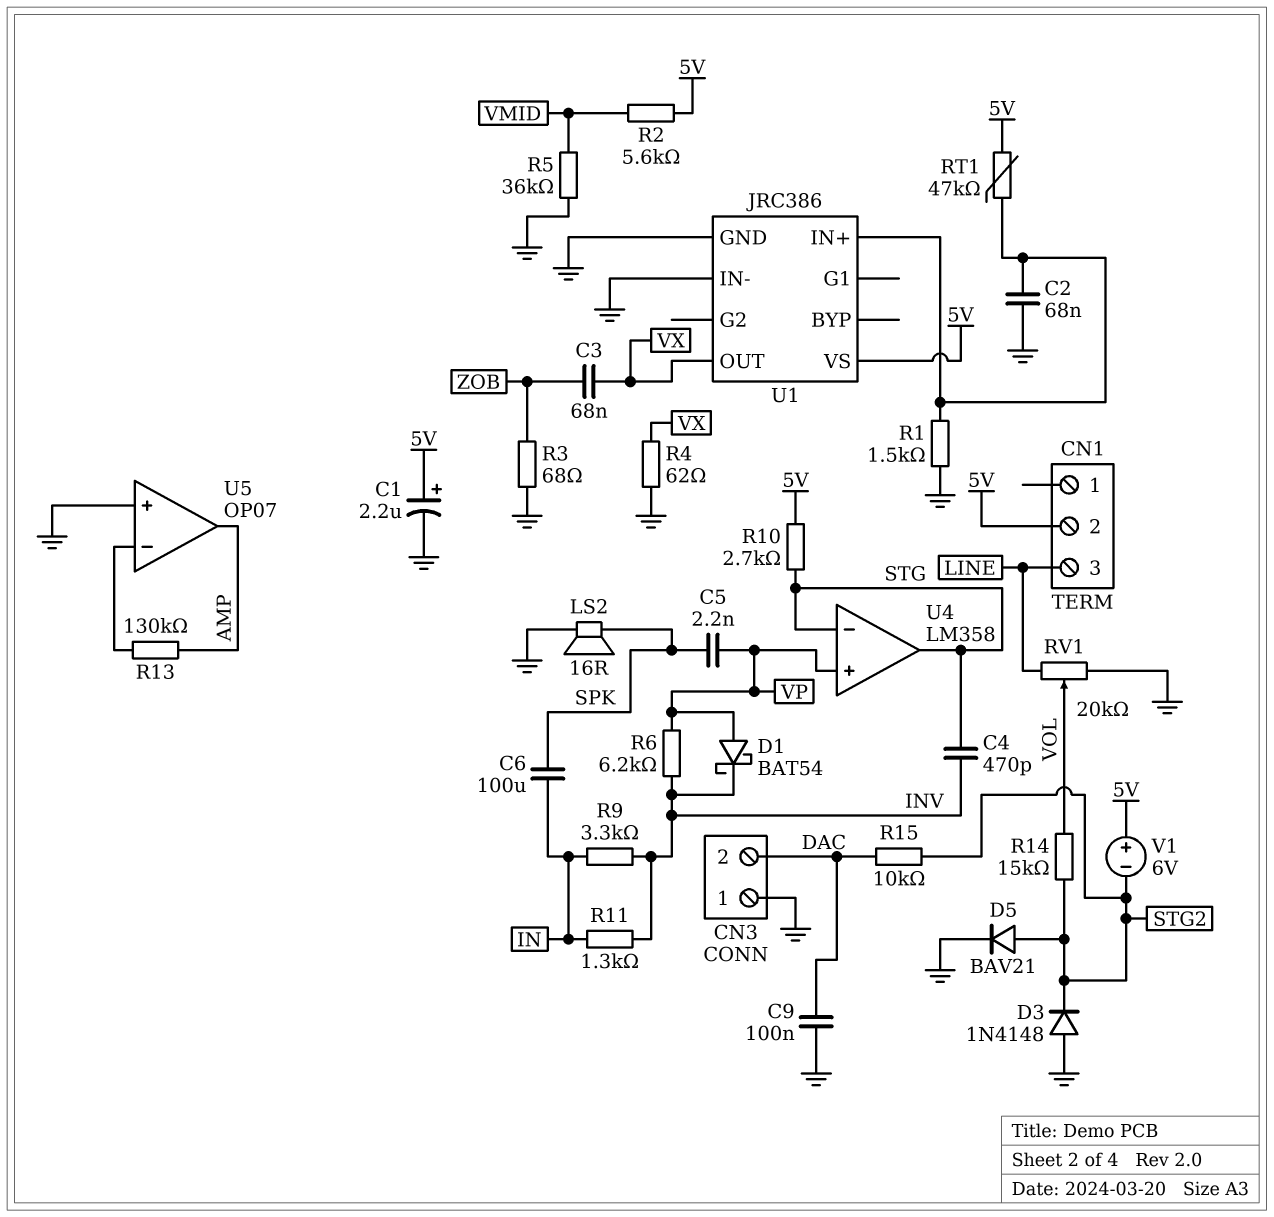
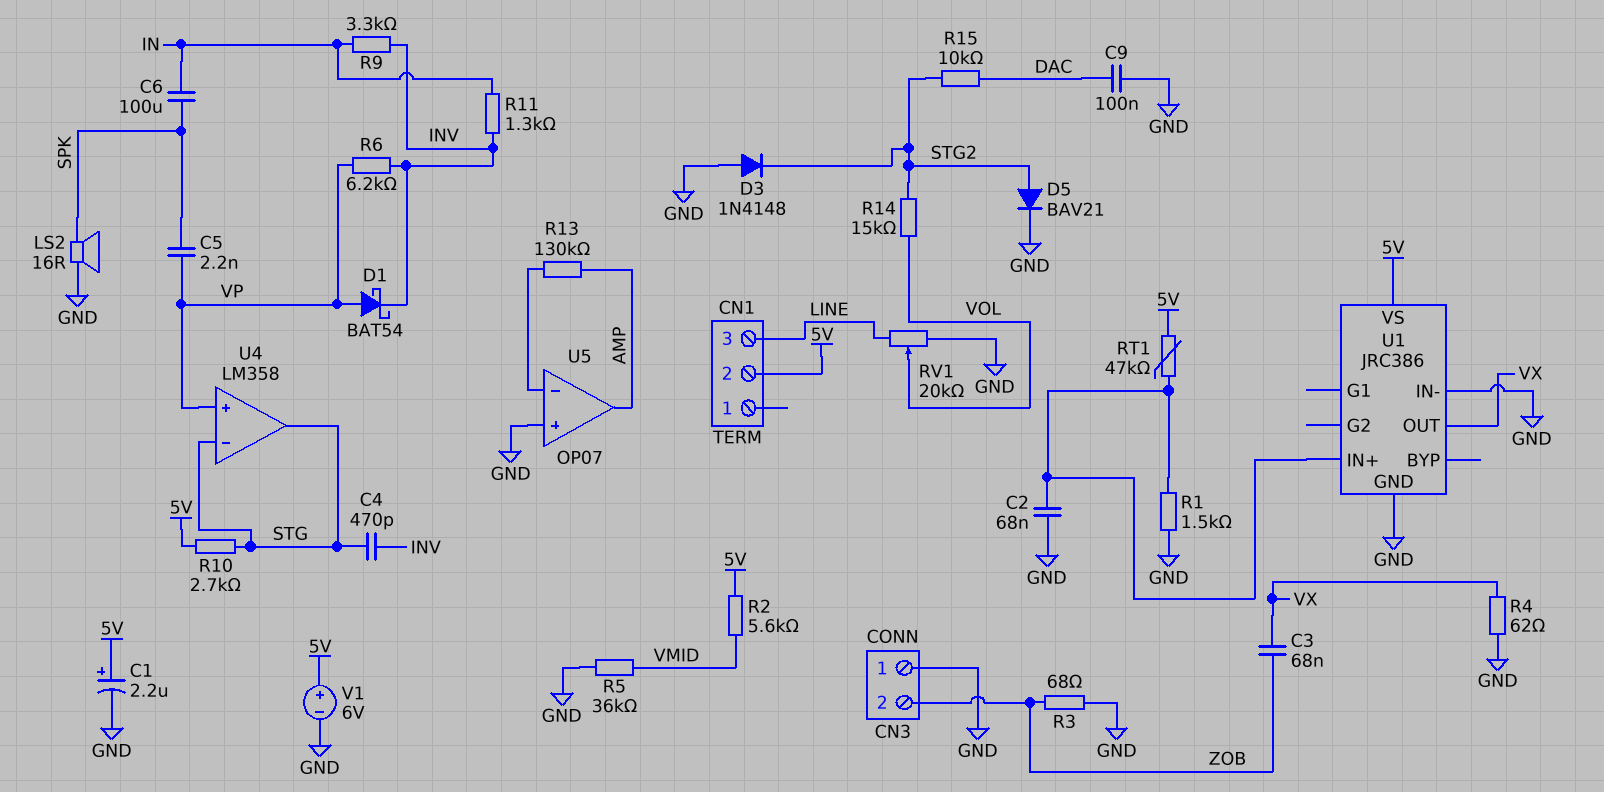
CN3 pin 2: DAC -> ZOB
V1: 6V (plus 5V, minus STG2) -> 6V (plus 5V, minus GND)

